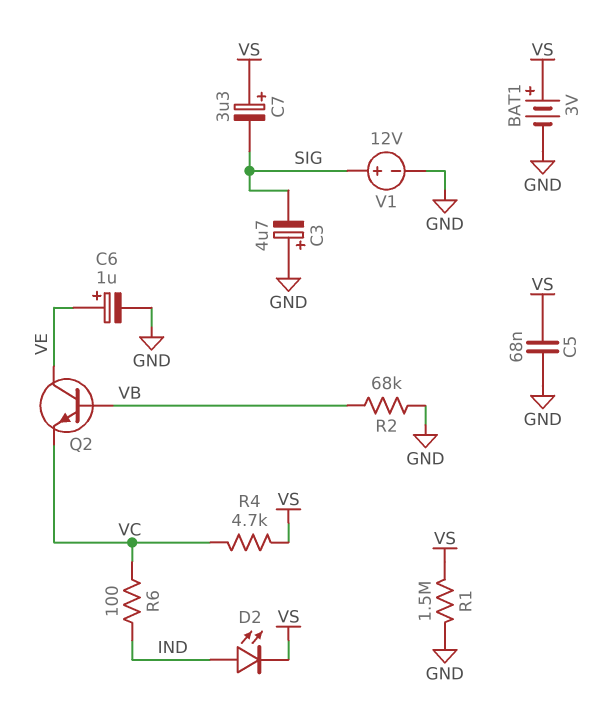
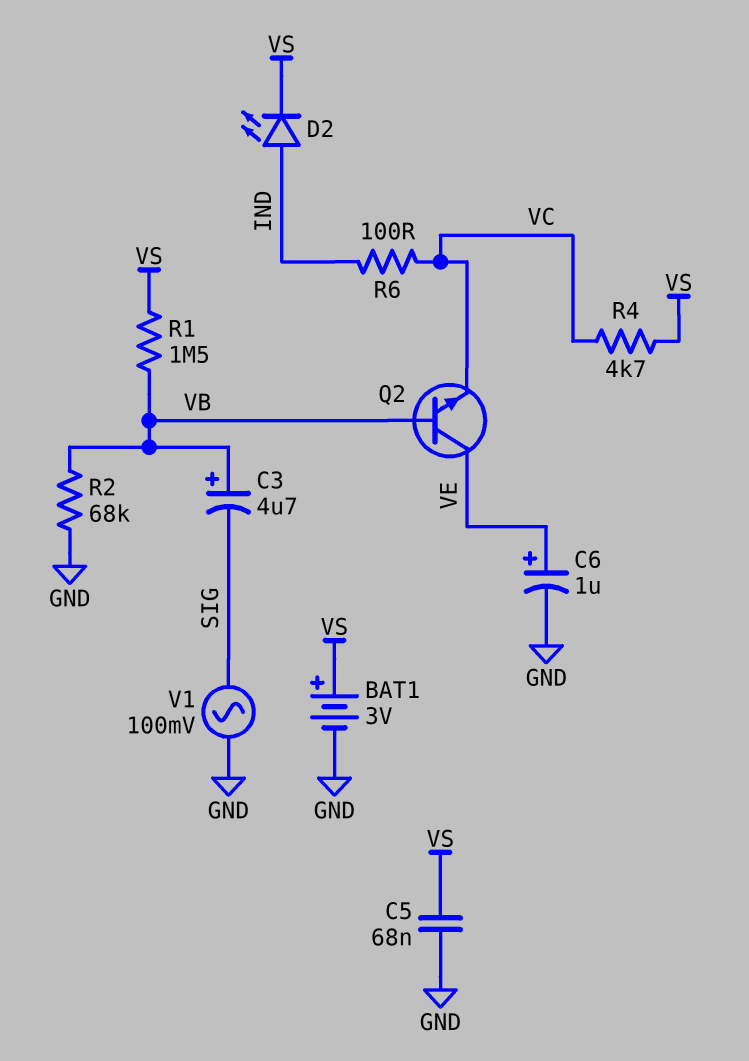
C3: 4.7uF (plus GND, minus SIG) -> 4.7uF (plus VB, minus SIG)
C7: 3.3uF (plus VS, minus SIG) -> none
R1: 1.5M (GND, VS) -> 1.5M (VB, VS)
V1: 12V (plus SIG, minus GND) -> AC 100mV (GND, SIG)

